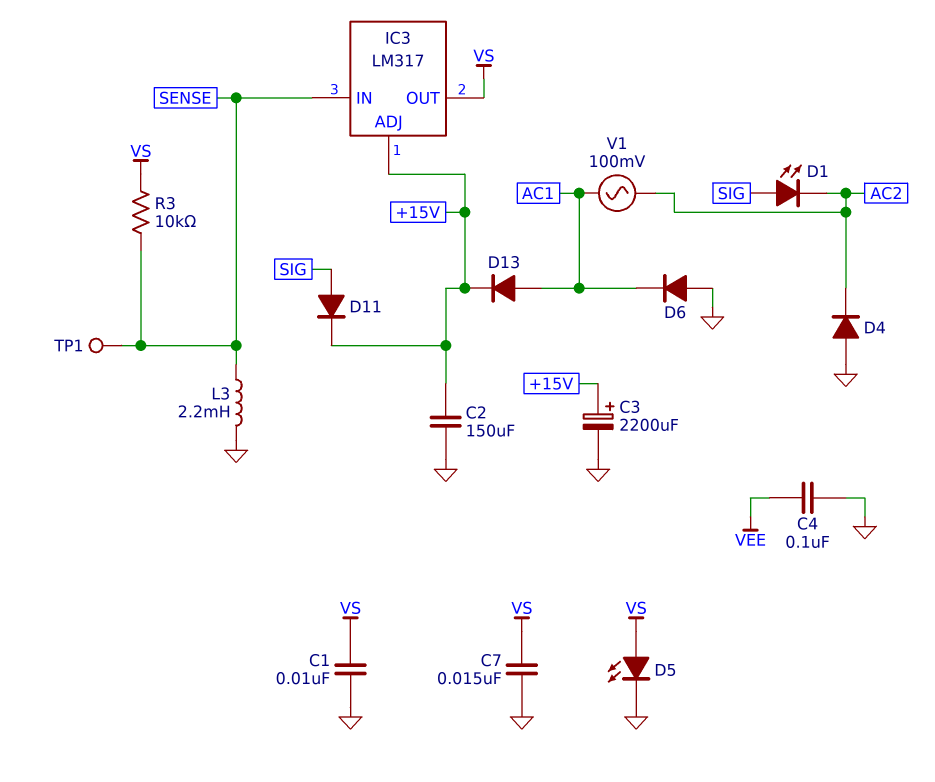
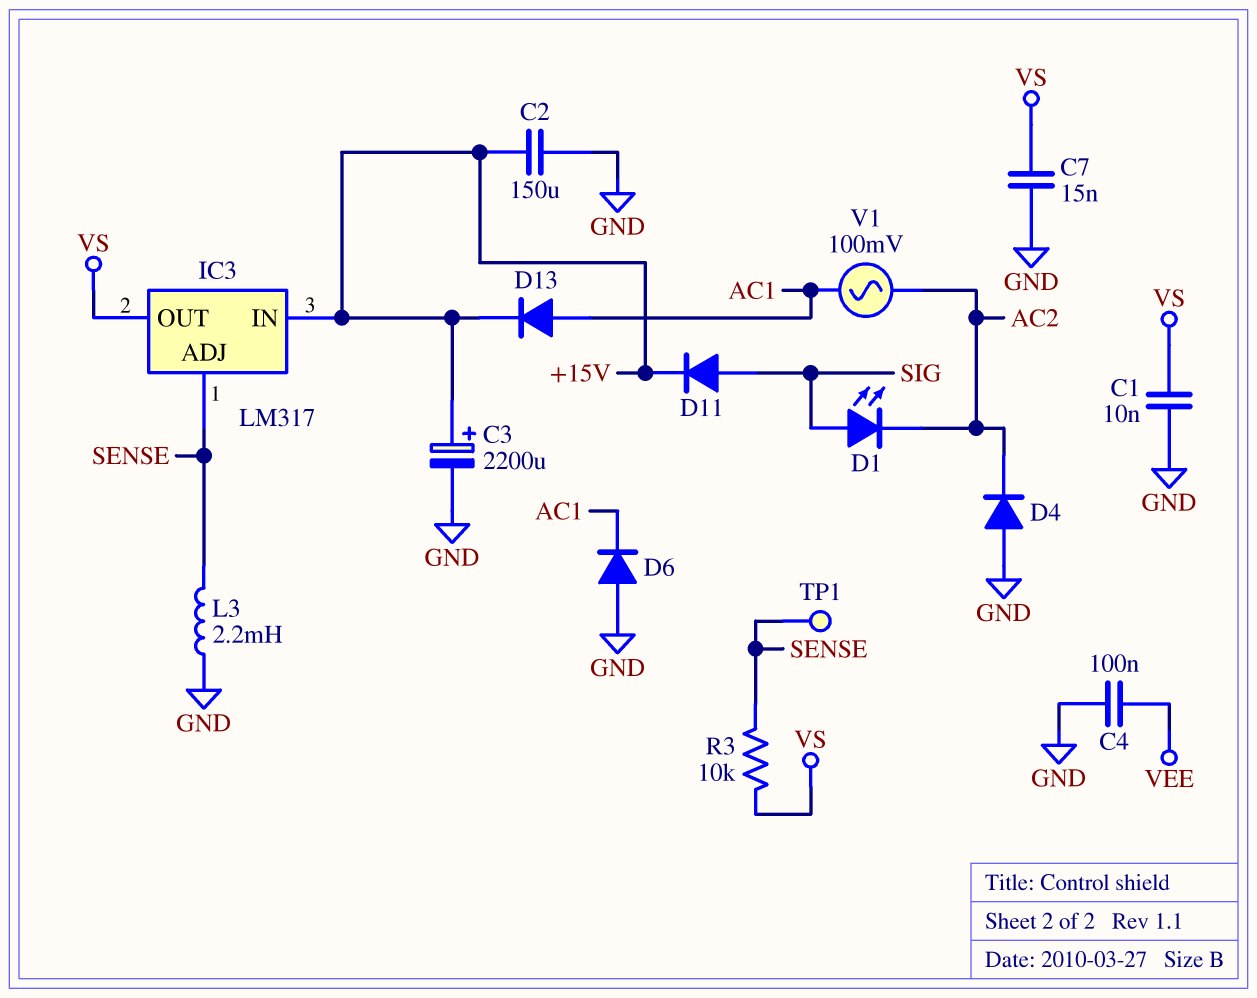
D5: LED (A VS, K GND) -> none
IC3 pin ADJ: +15V -> SENSE
IC3 pin IN: SENSE -> +15V

